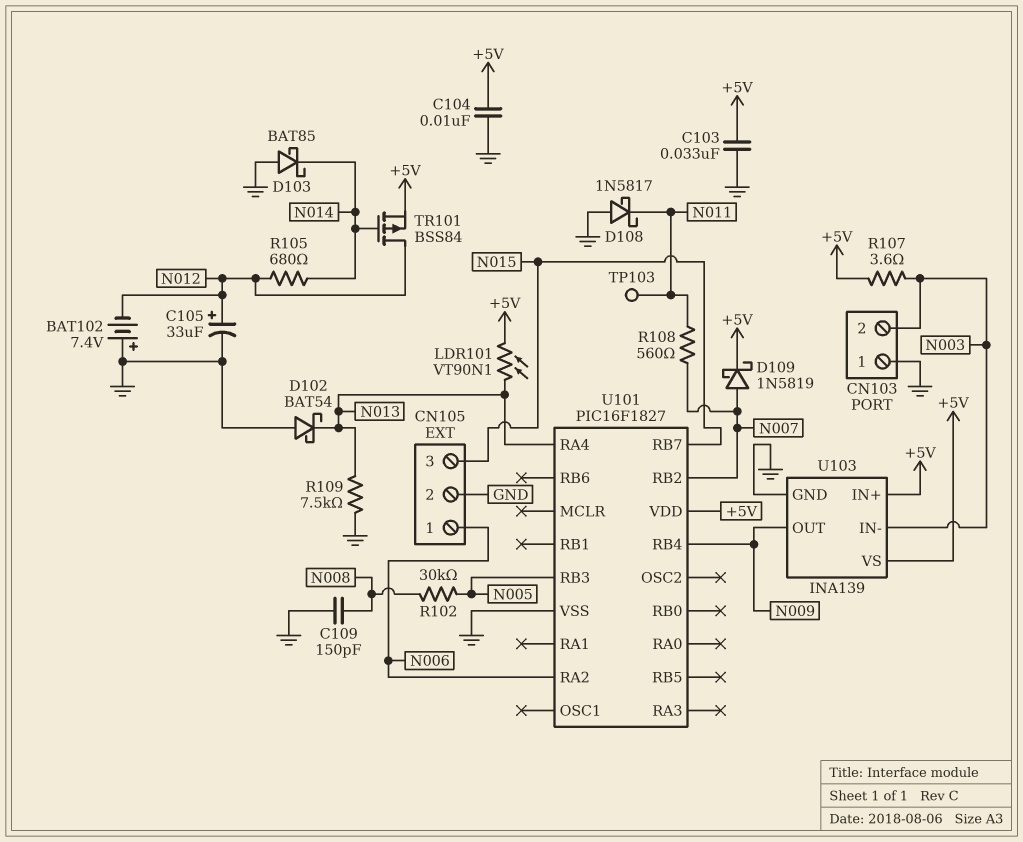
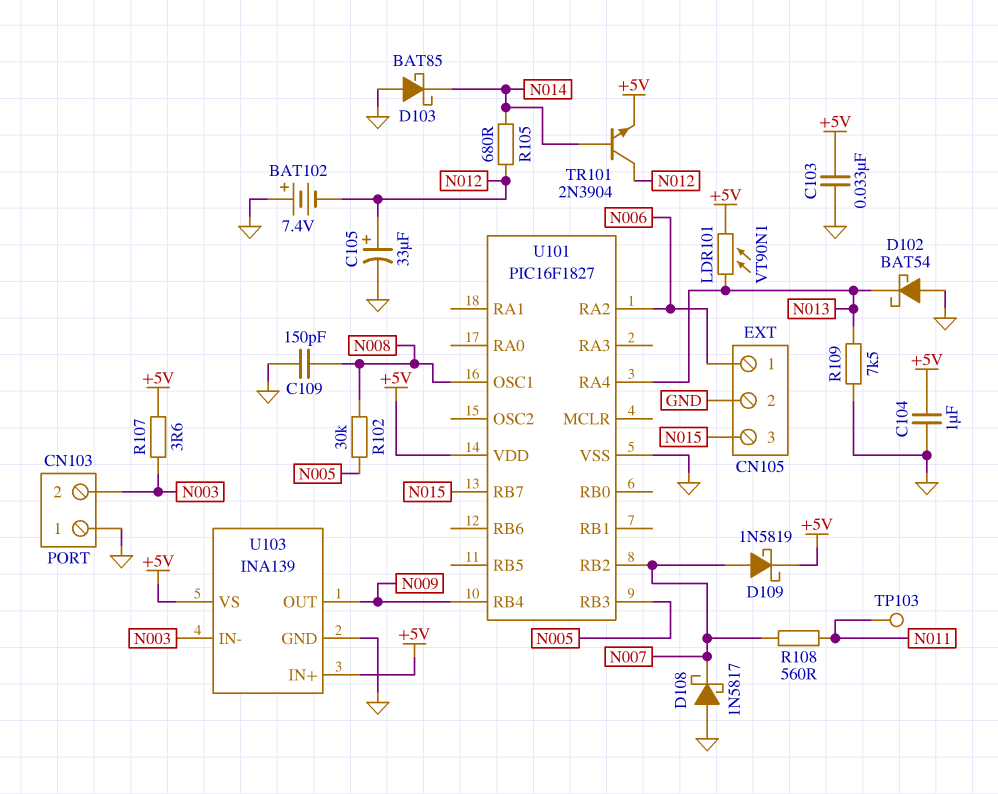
C104: 10nF (+5V, GND) -> 1uF (+5V, GND)
D108: schottky 1N5817 (A GND, K N011) -> schottky 1N5817 (A GND, K N007)
TR101: PMOS BSS84 (G N014, D N012, S +5V) -> NPN 2N3904 (B N014, C N012, E +5V)
U101 pin OSC1: none -> N008

